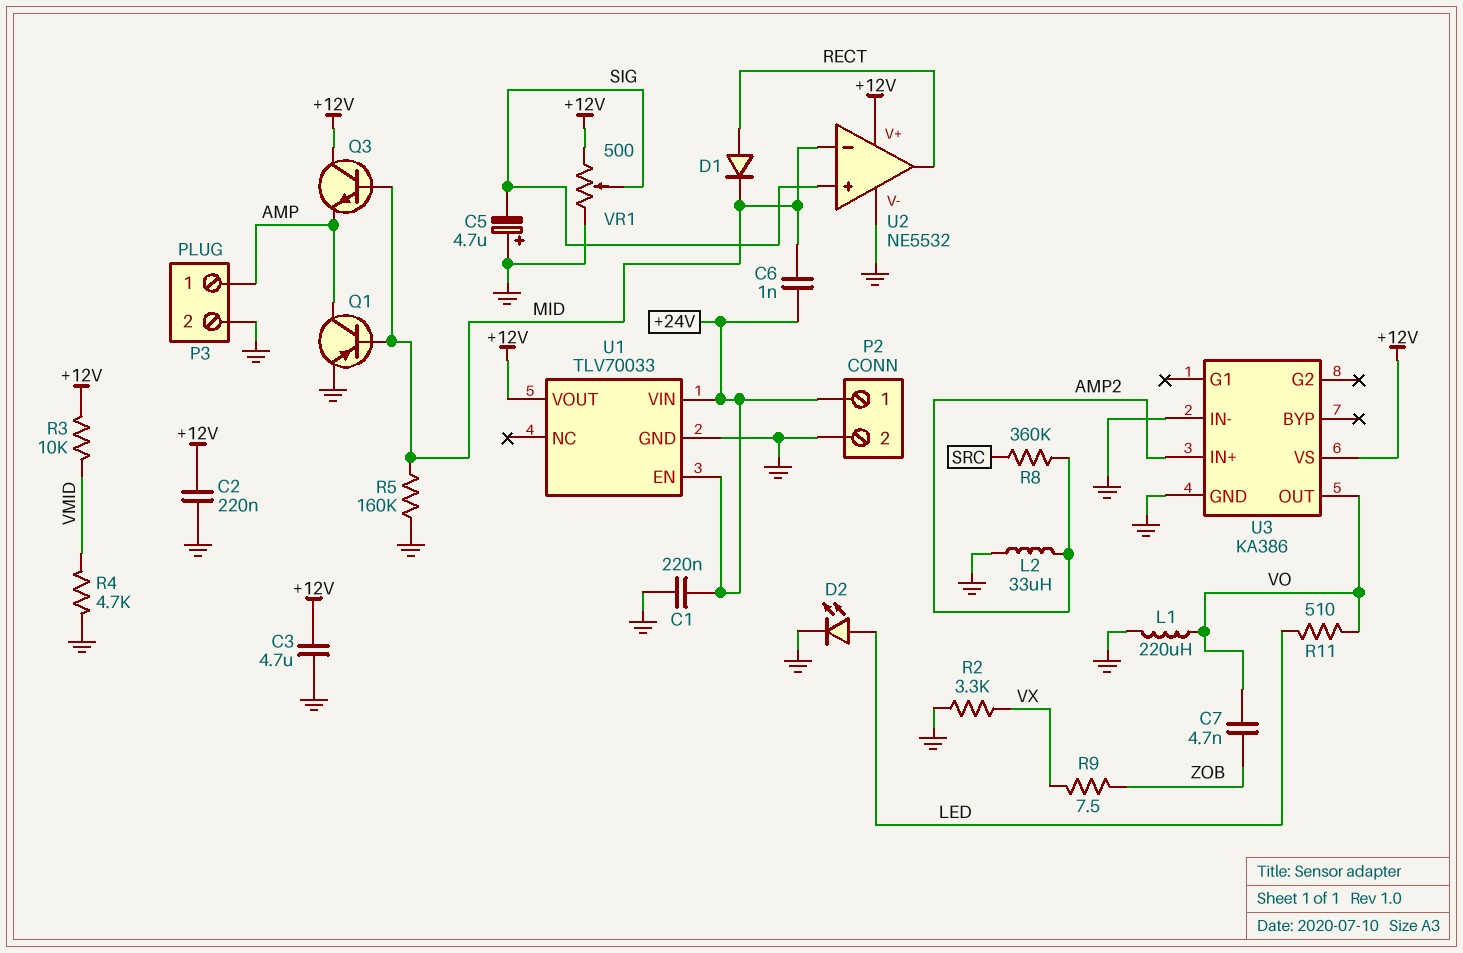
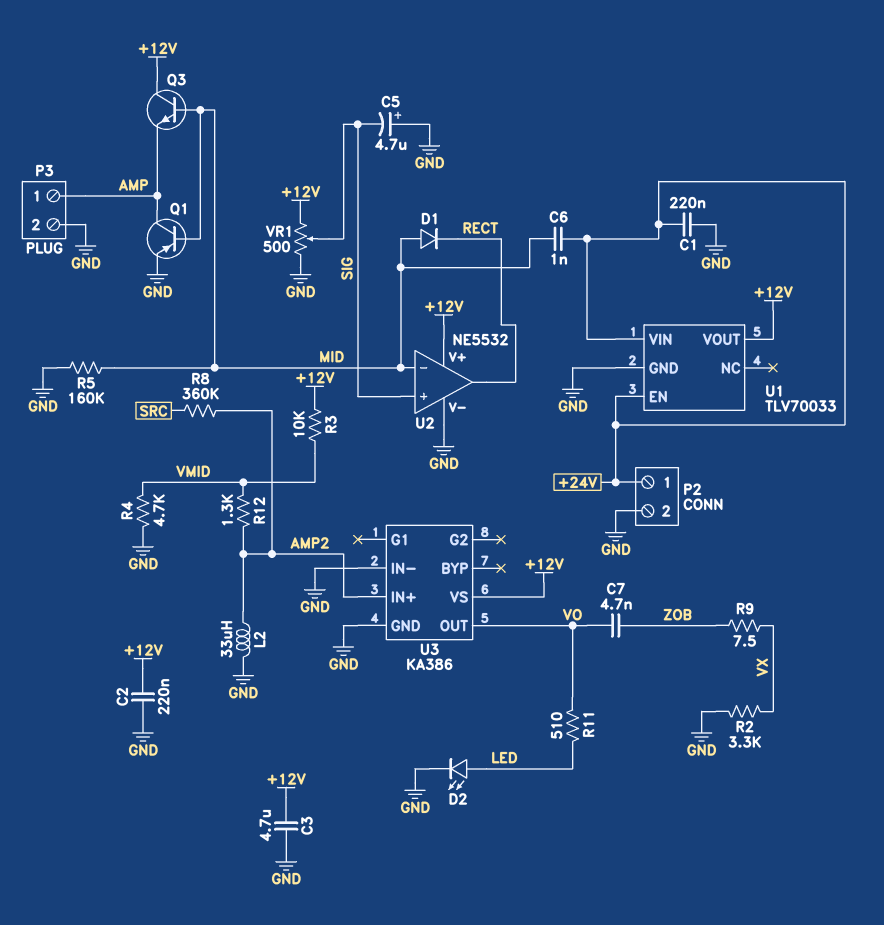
D1: diode (A RECT, K MID) -> diode (A MID, K RECT)
L1: 220uH (GND, VO) -> none
R12: none -> 1.3k (AMP2, VMID)

